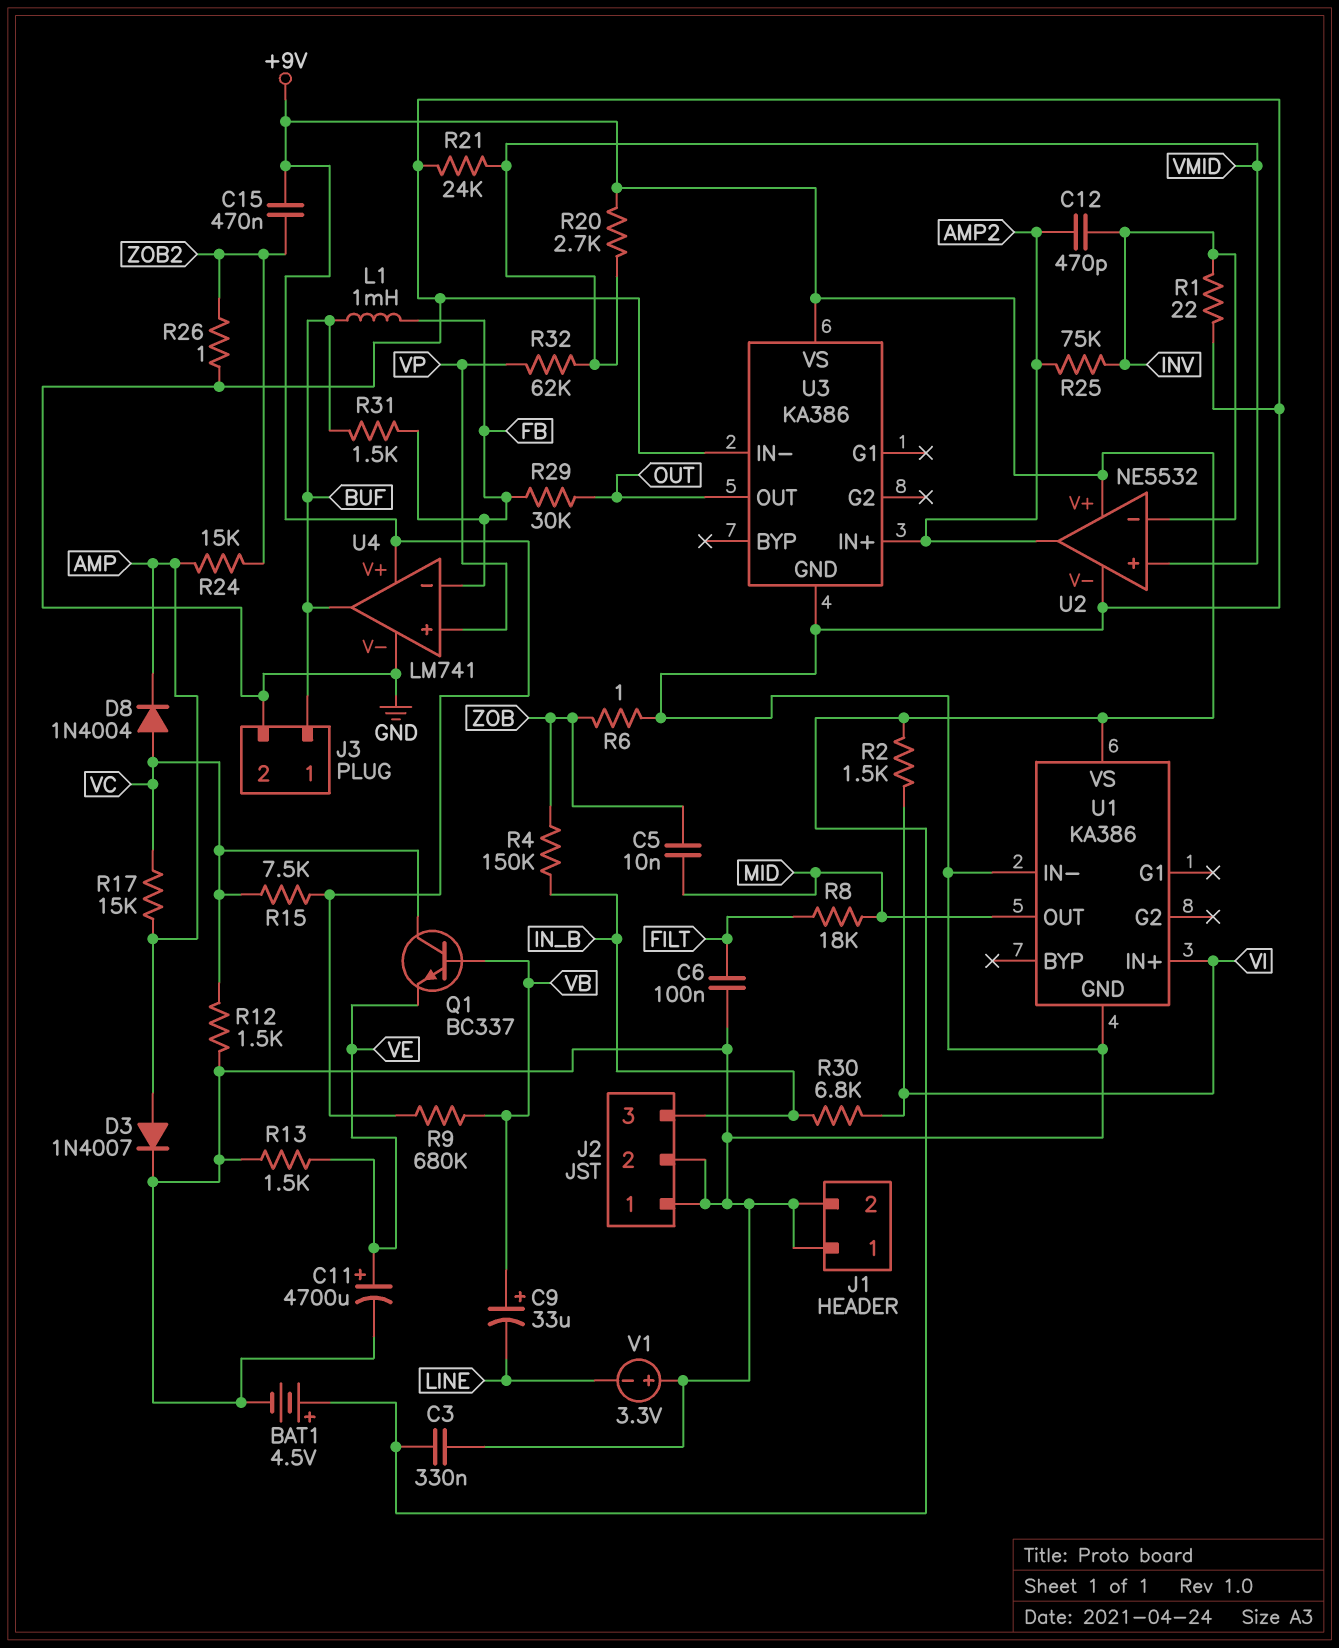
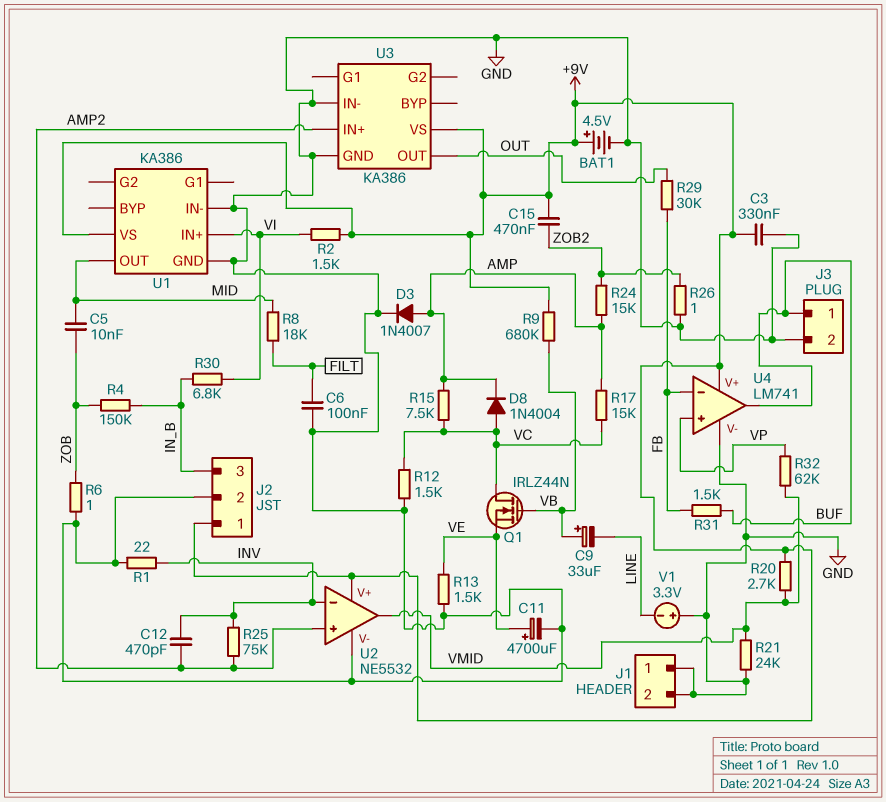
J2 pin 1: GND -> +9V
L1: 1mH (BUF, FB) -> none
Q1: NPN BC337 (B VB, C VC, E VE) -> NMOS IRLZ44N (G VB, D VC, S VE)
R15: 7.5k (+9V, VC) -> 7.5k (AMP, VC)
U2 pin in+: VMID -> AMP2
U2 pin out: AMP2 -> VMID

